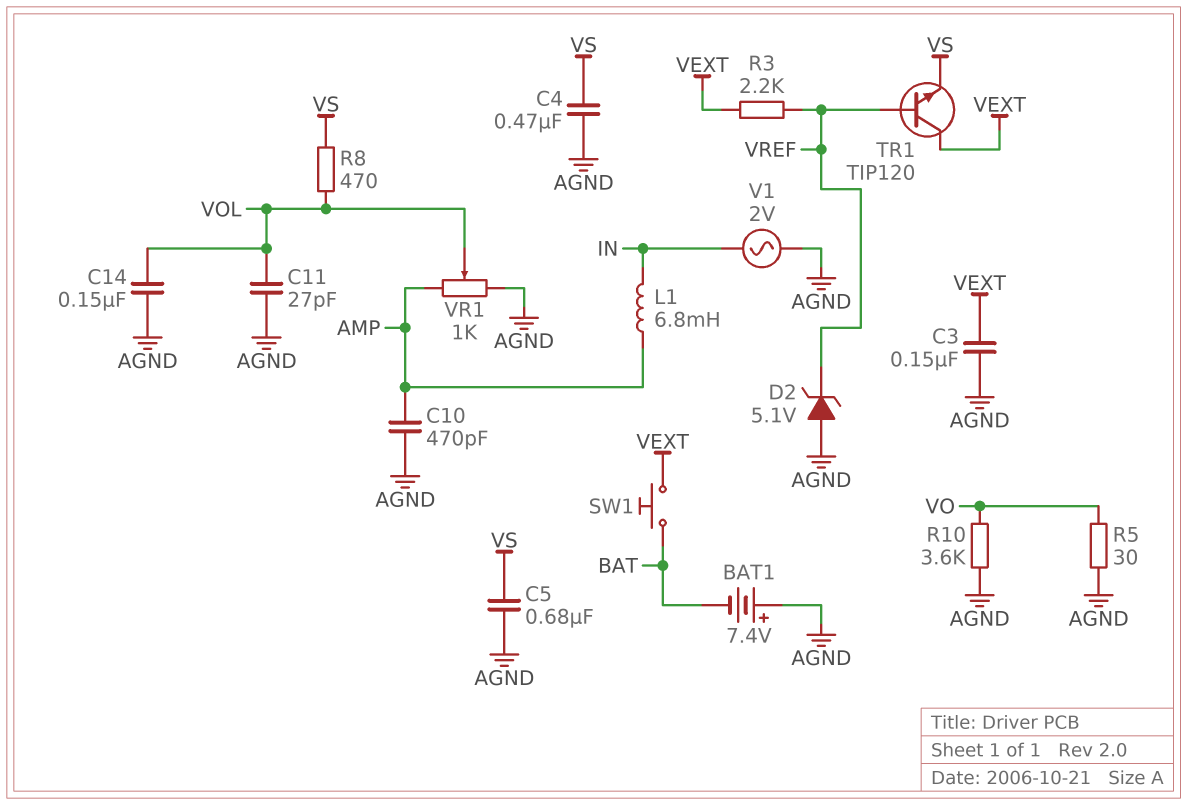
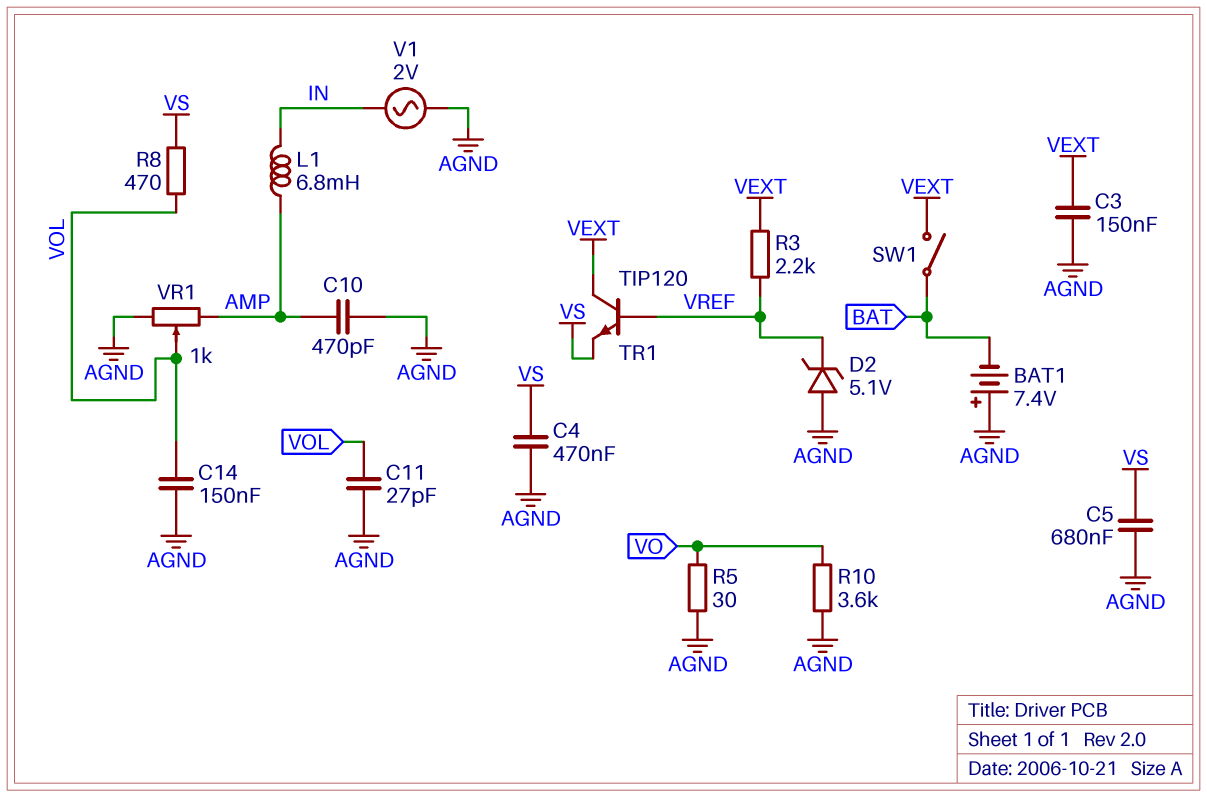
SW1: button (BAT, VEXT) -> switch (BAT, VEXT)

